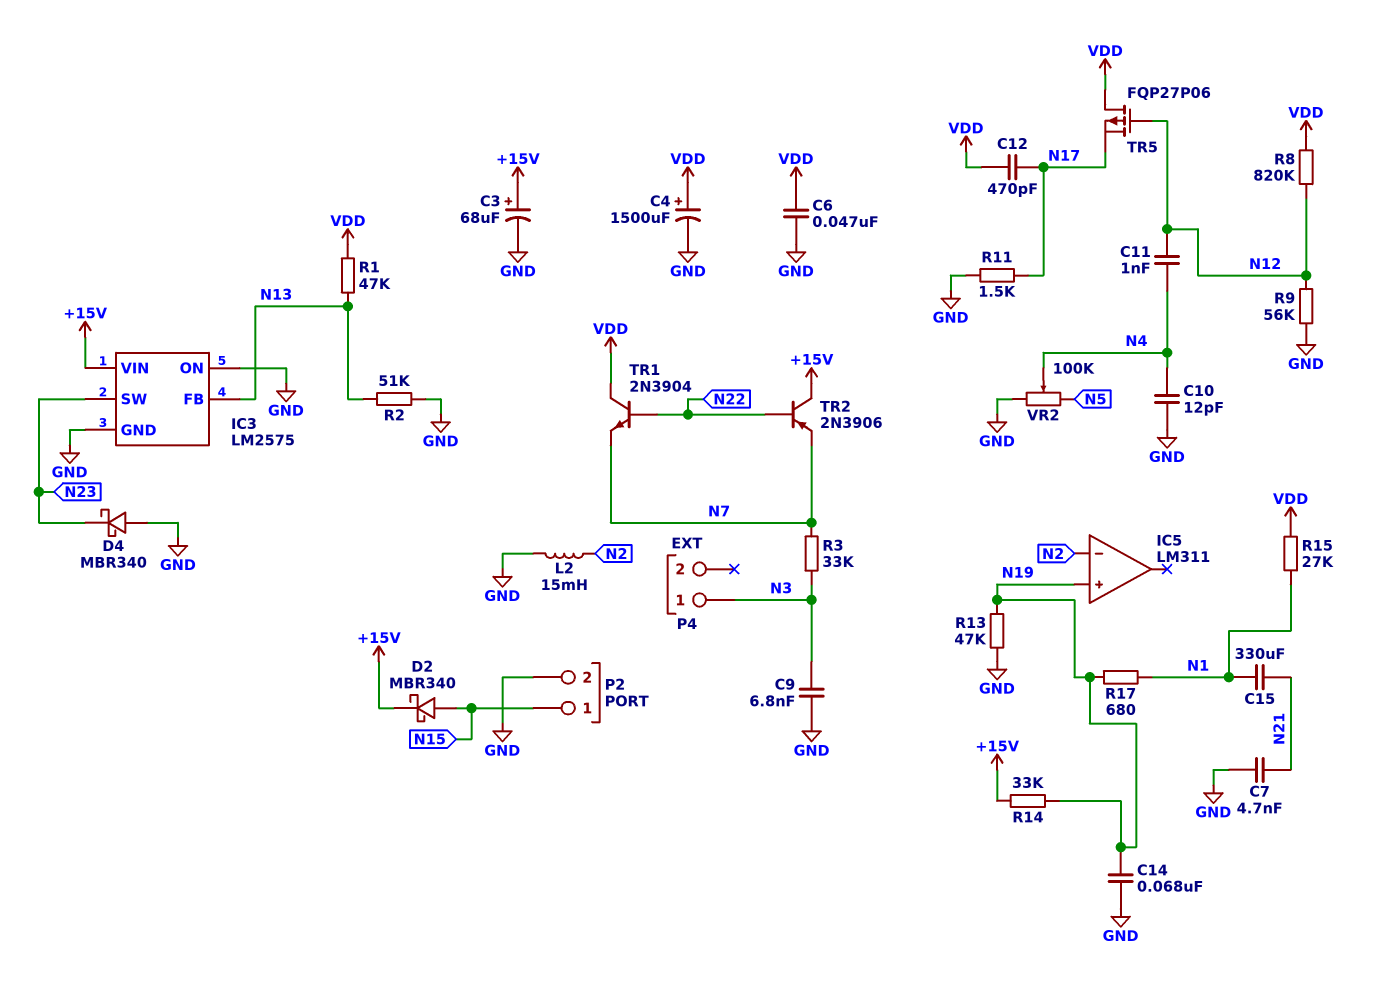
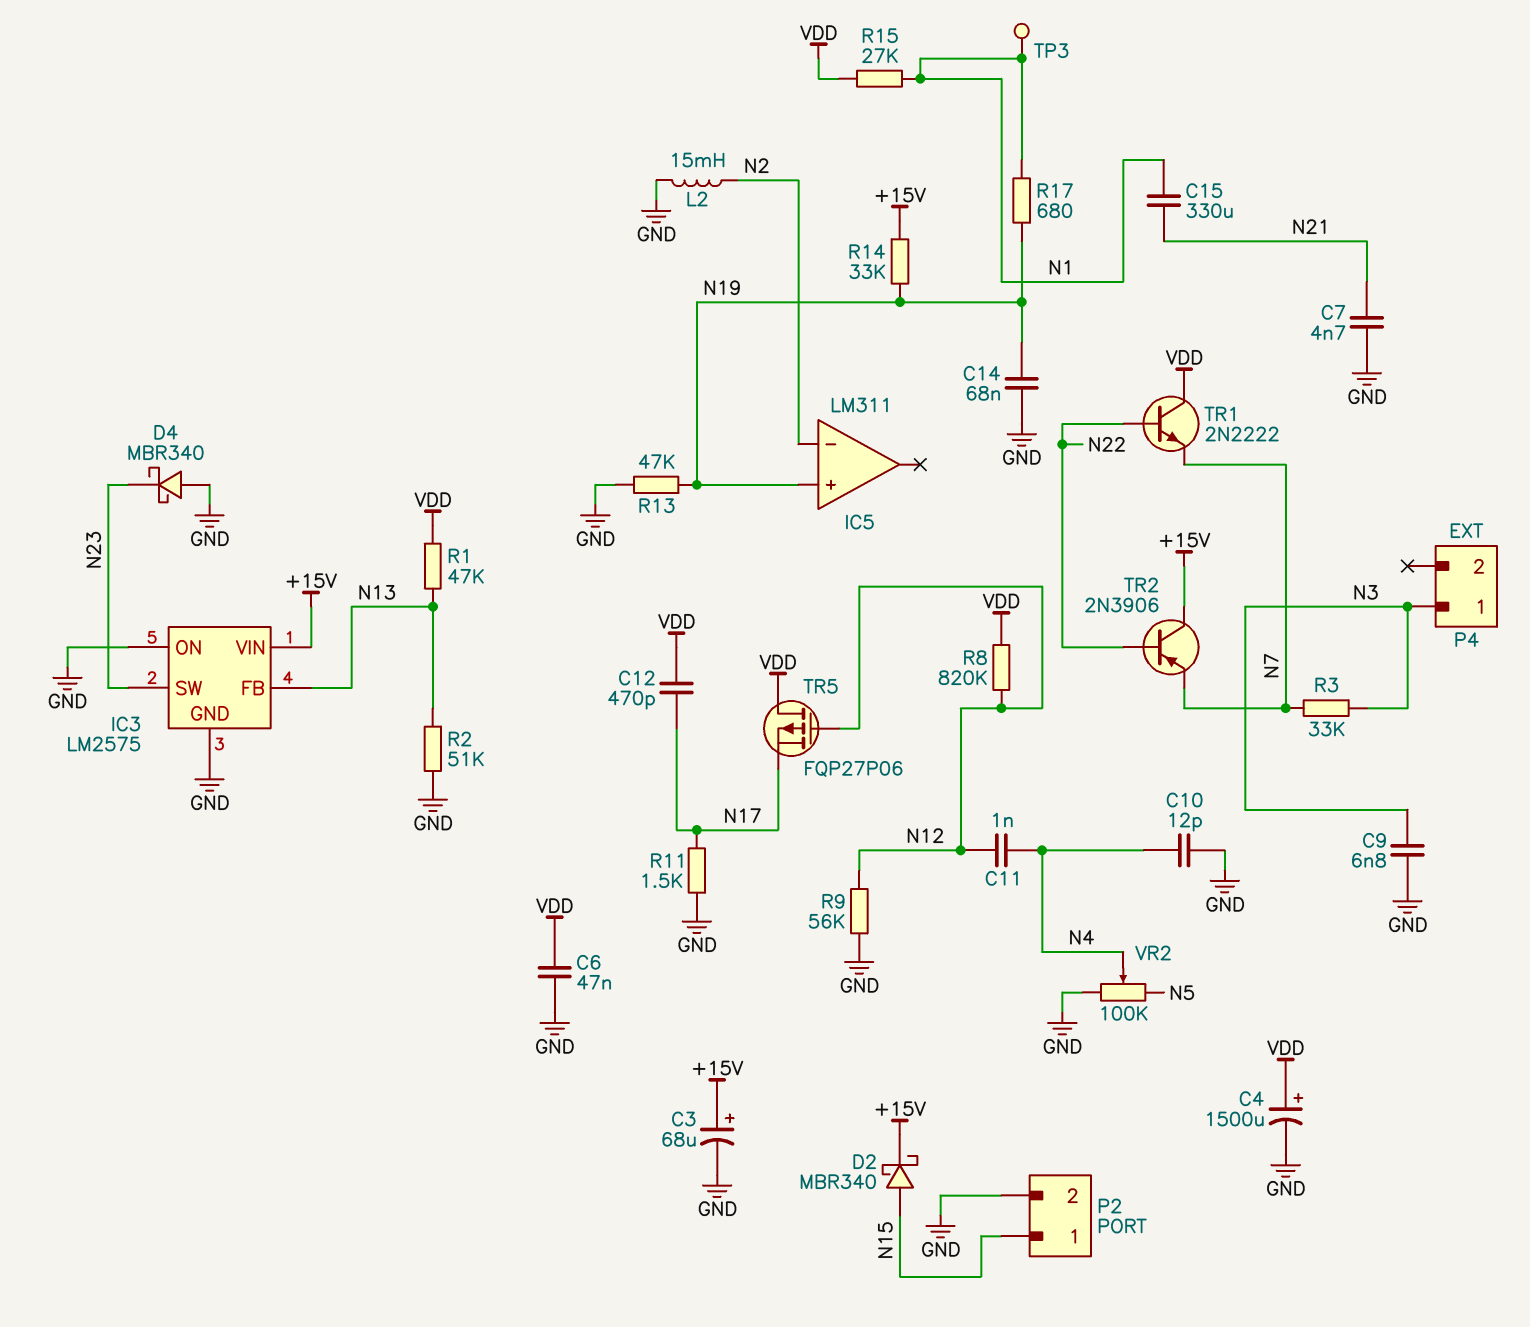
TP3: none -> test point (N1)
TR1: NPN 2N3904 (B N22, C VDD, E N7) -> NPN 2N2222 (B N22, C VDD, E N7)

